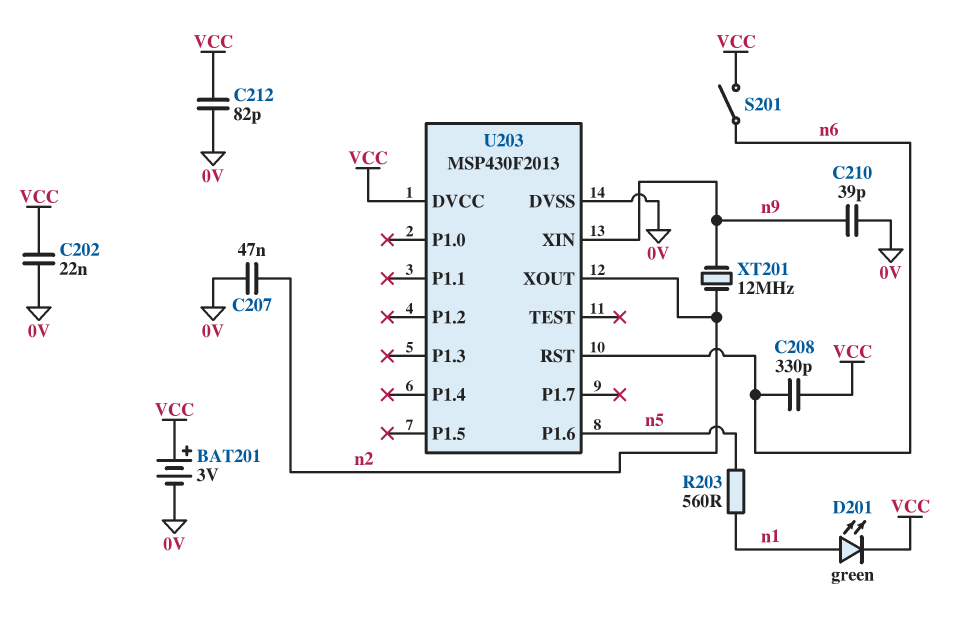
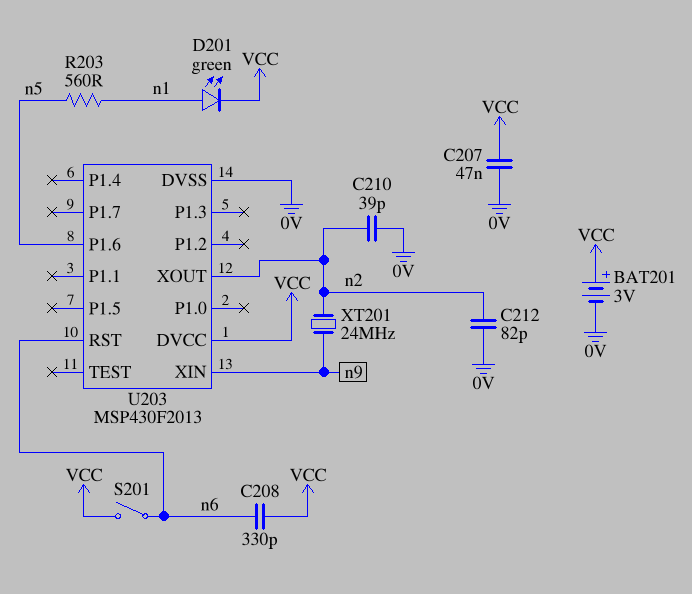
C202: 22nF (0V, VCC) -> none
C207: 47nF (0V, n2) -> 47nF (0V, VCC)
C210: 39pF (0V, n9) -> 39pF (0V, n2)
C212: 82pF (0V, VCC) -> 82pF (0V, n2)
XT201: 12MHz (n2, n9) -> 24MHz (n2, n9)

